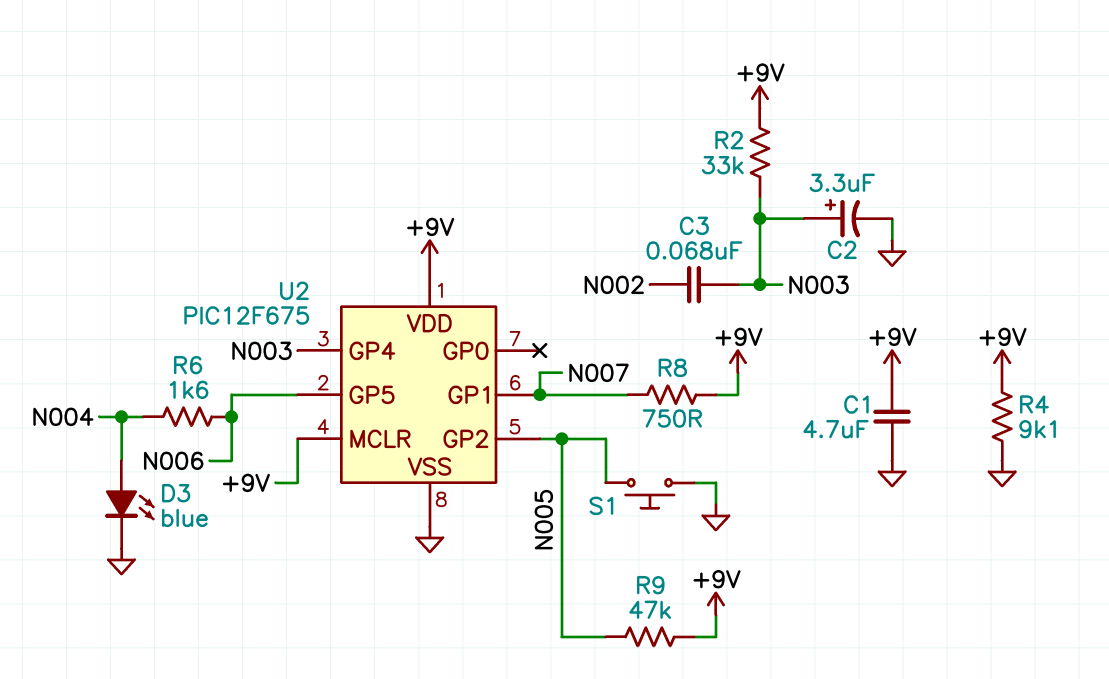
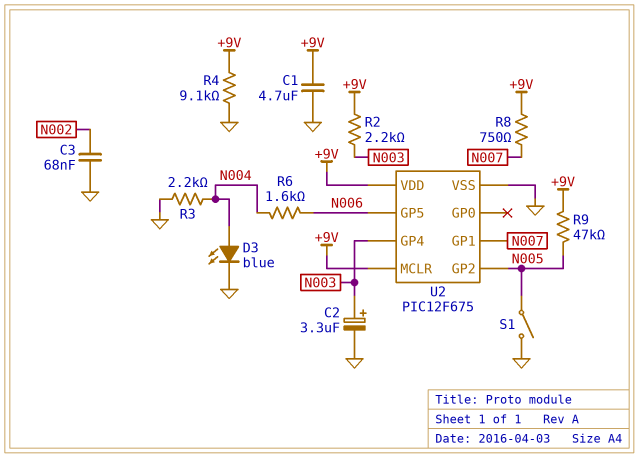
C3: 68nF (N002, N003) -> 68nF (GND, N002)
R2: 33k (+9V, N003) -> 2.2k (+9V, N003)
R3: none -> 2.2k (GND, N004)
S1: button (GND, N005) -> switch (GND, N005)

